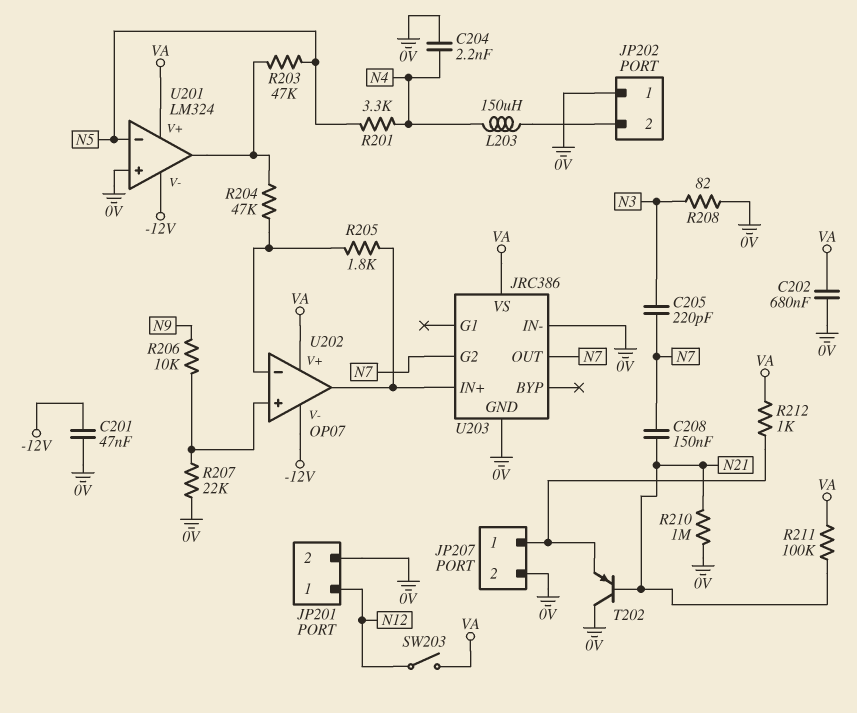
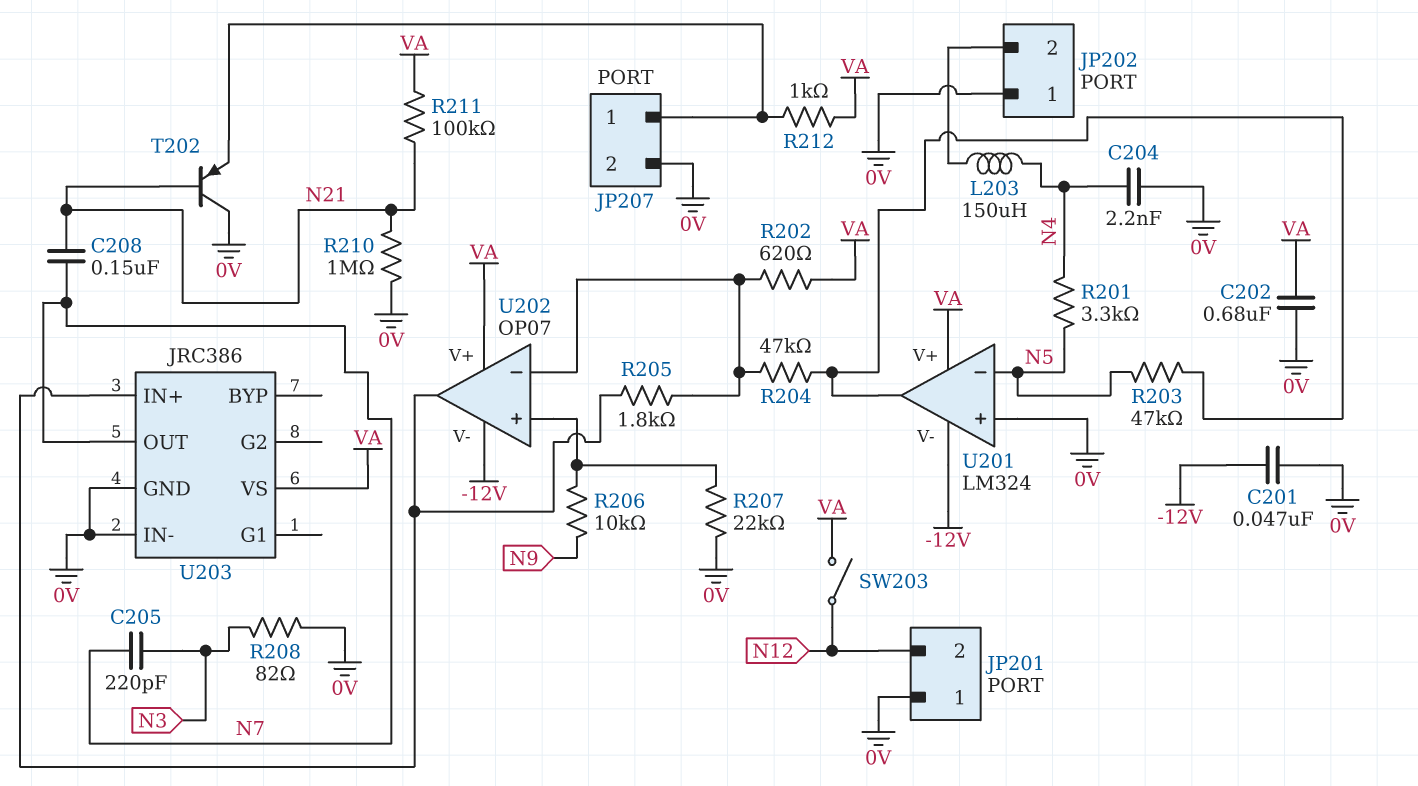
JP201 pin 1: N12 -> 0V
JP201 pin 2: 0V -> N12
R202: none -> 620 (U202/in-, VA)
U203 pin G2: N7 -> none

